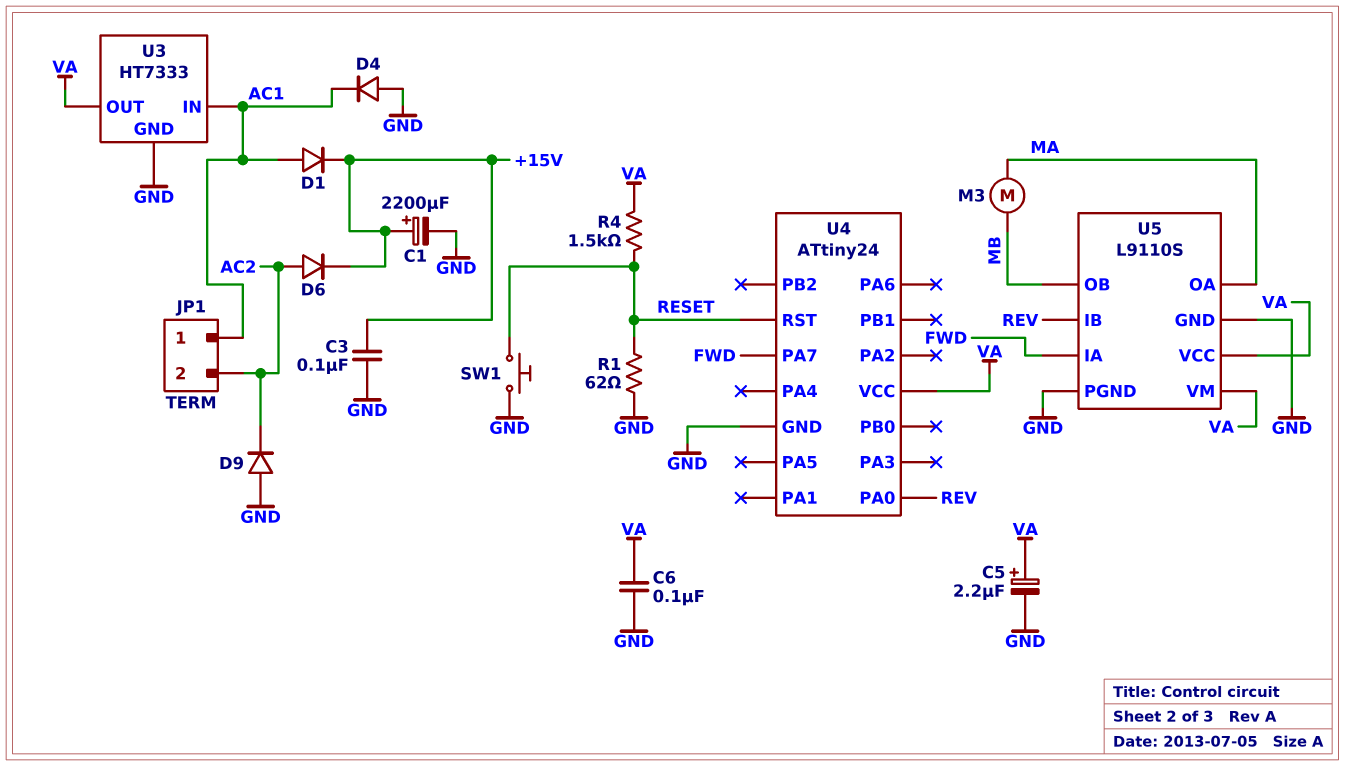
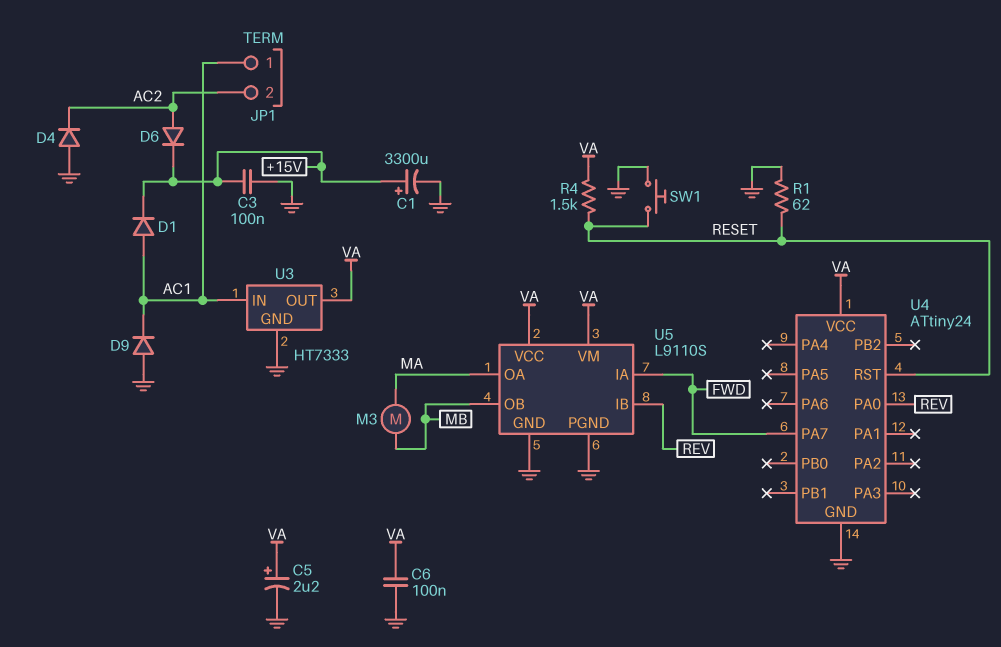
C1: 2200uF (plus +15V, minus GND) -> 3300uF (plus +15V, minus GND)
D4: diode (A GND, K AC1) -> diode (A GND, K AC2)
D9: diode (A GND, K AC2) -> diode (A GND, K AC1)

